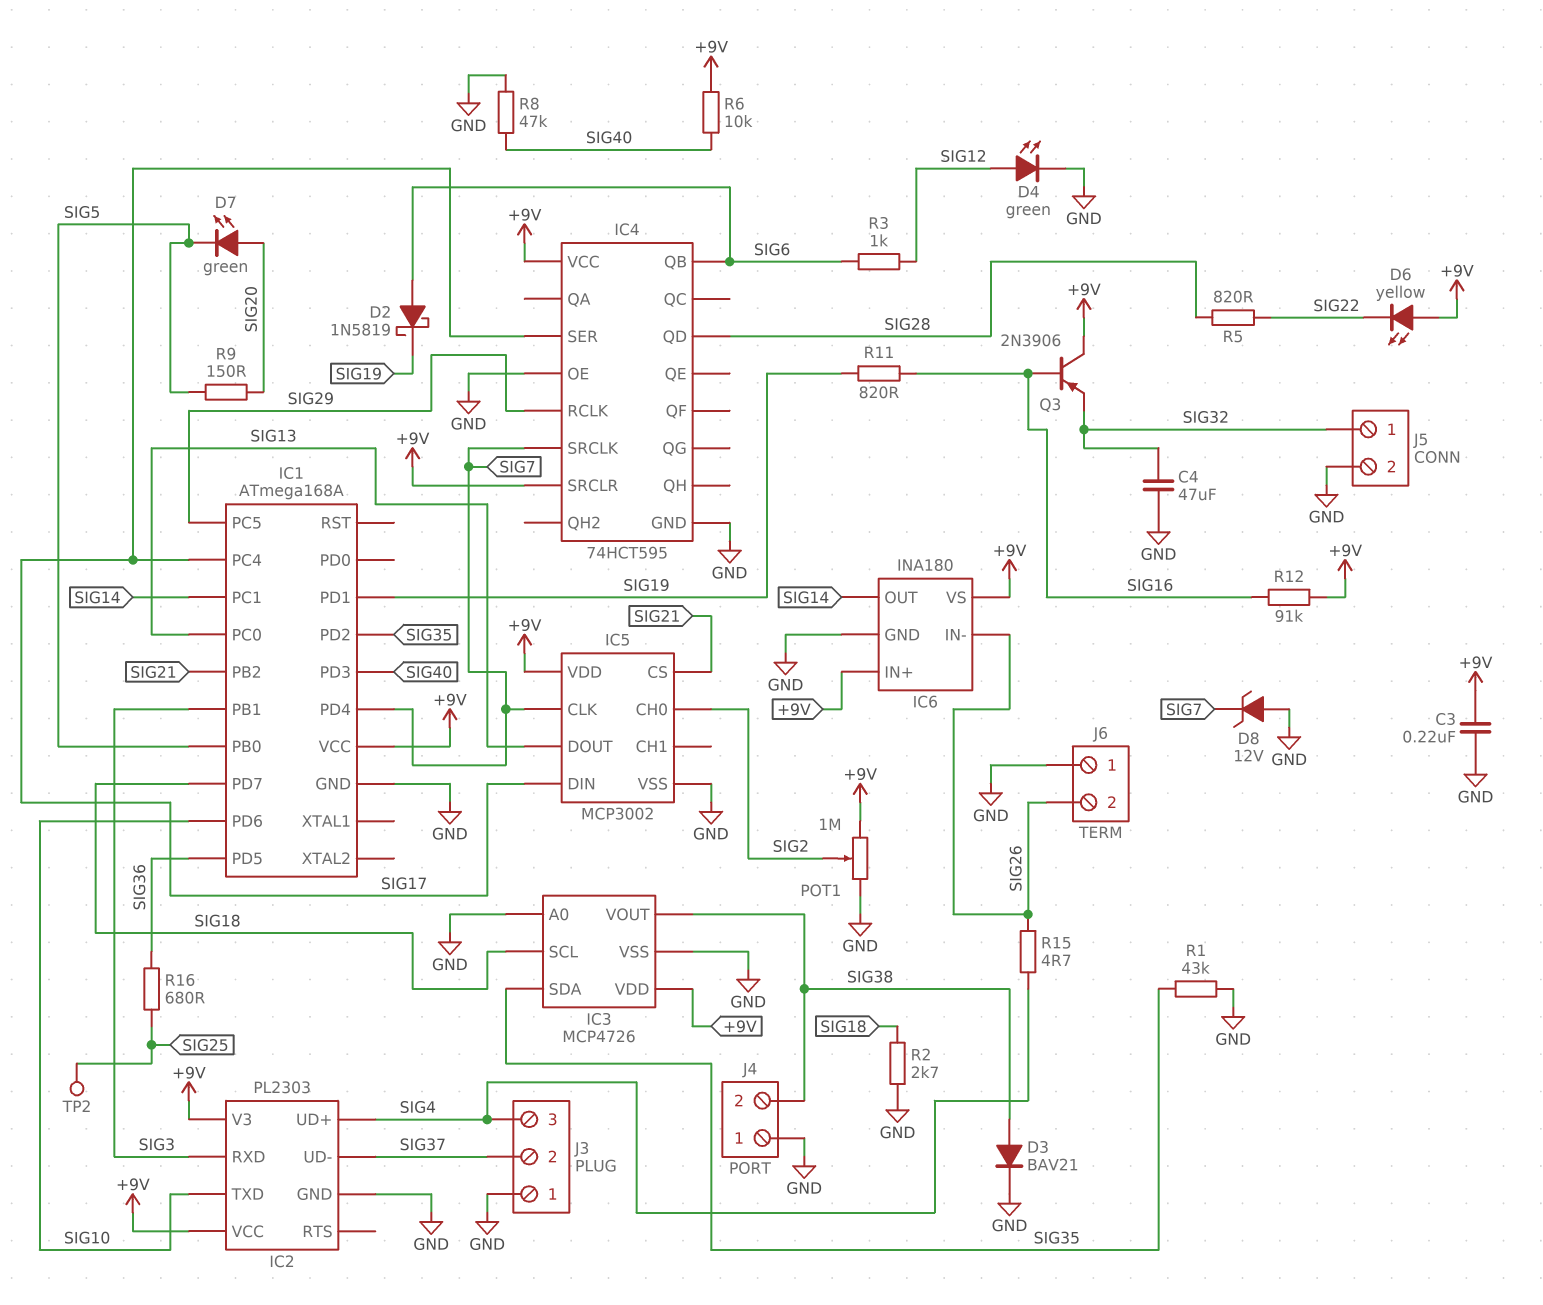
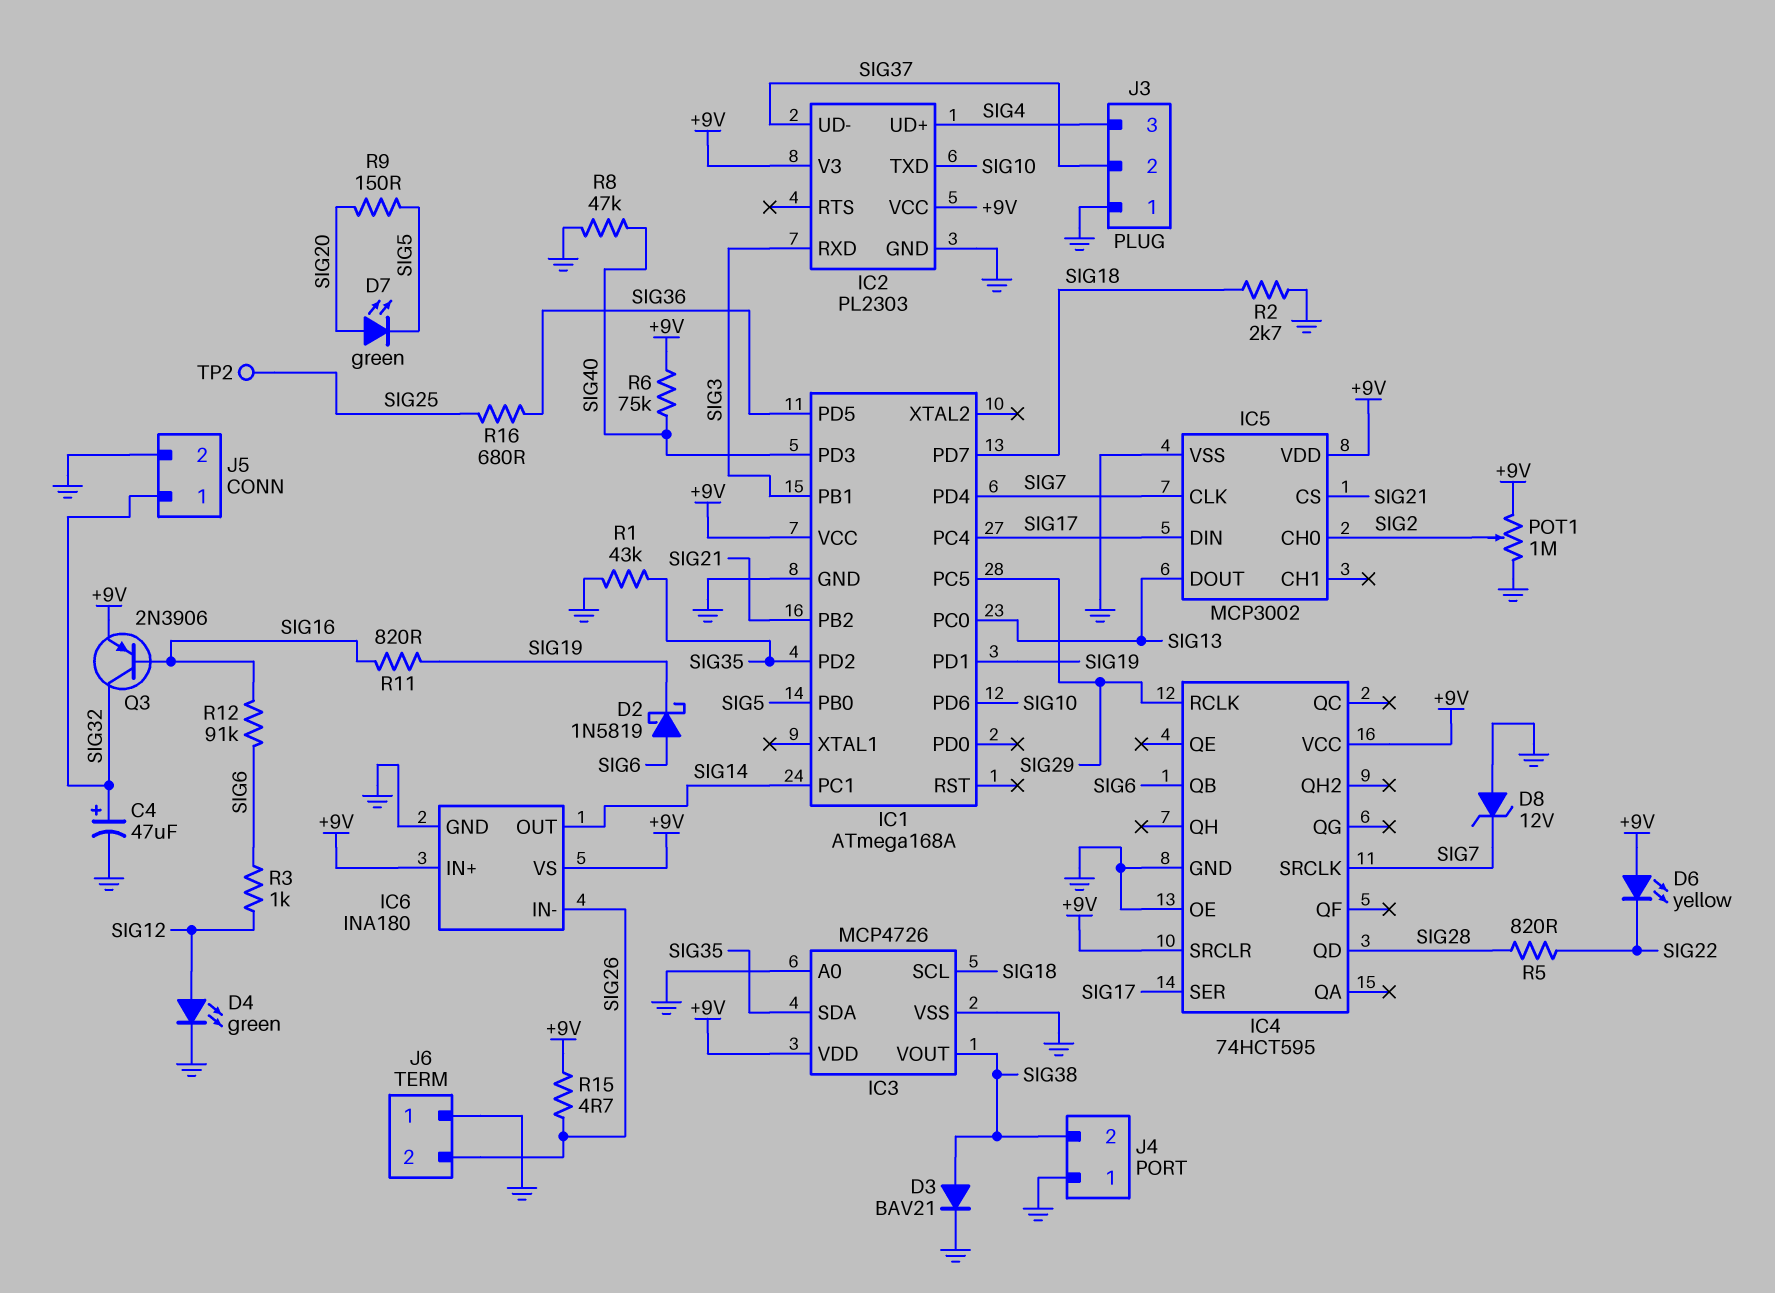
C3: 220nF (+9V, GND) -> none
C4: 47uF (GND, SIG32) -> 47uF (plus SIG32, minus GND)
Q3: PNP 2N3906 (B SIG16, C +9V, E SIG32) -> PNP 2N3906 (B SIG16, C SIG32, E +9V)
R6: 10k (+9V, SIG40) -> 75k (+9V, SIG40)
R12: 91k (+9V, SIG16) -> 91k (SIG6, SIG16)
R15: 4.7 (SIG4, SIG26) -> 4.7 (+9V, SIG26)

